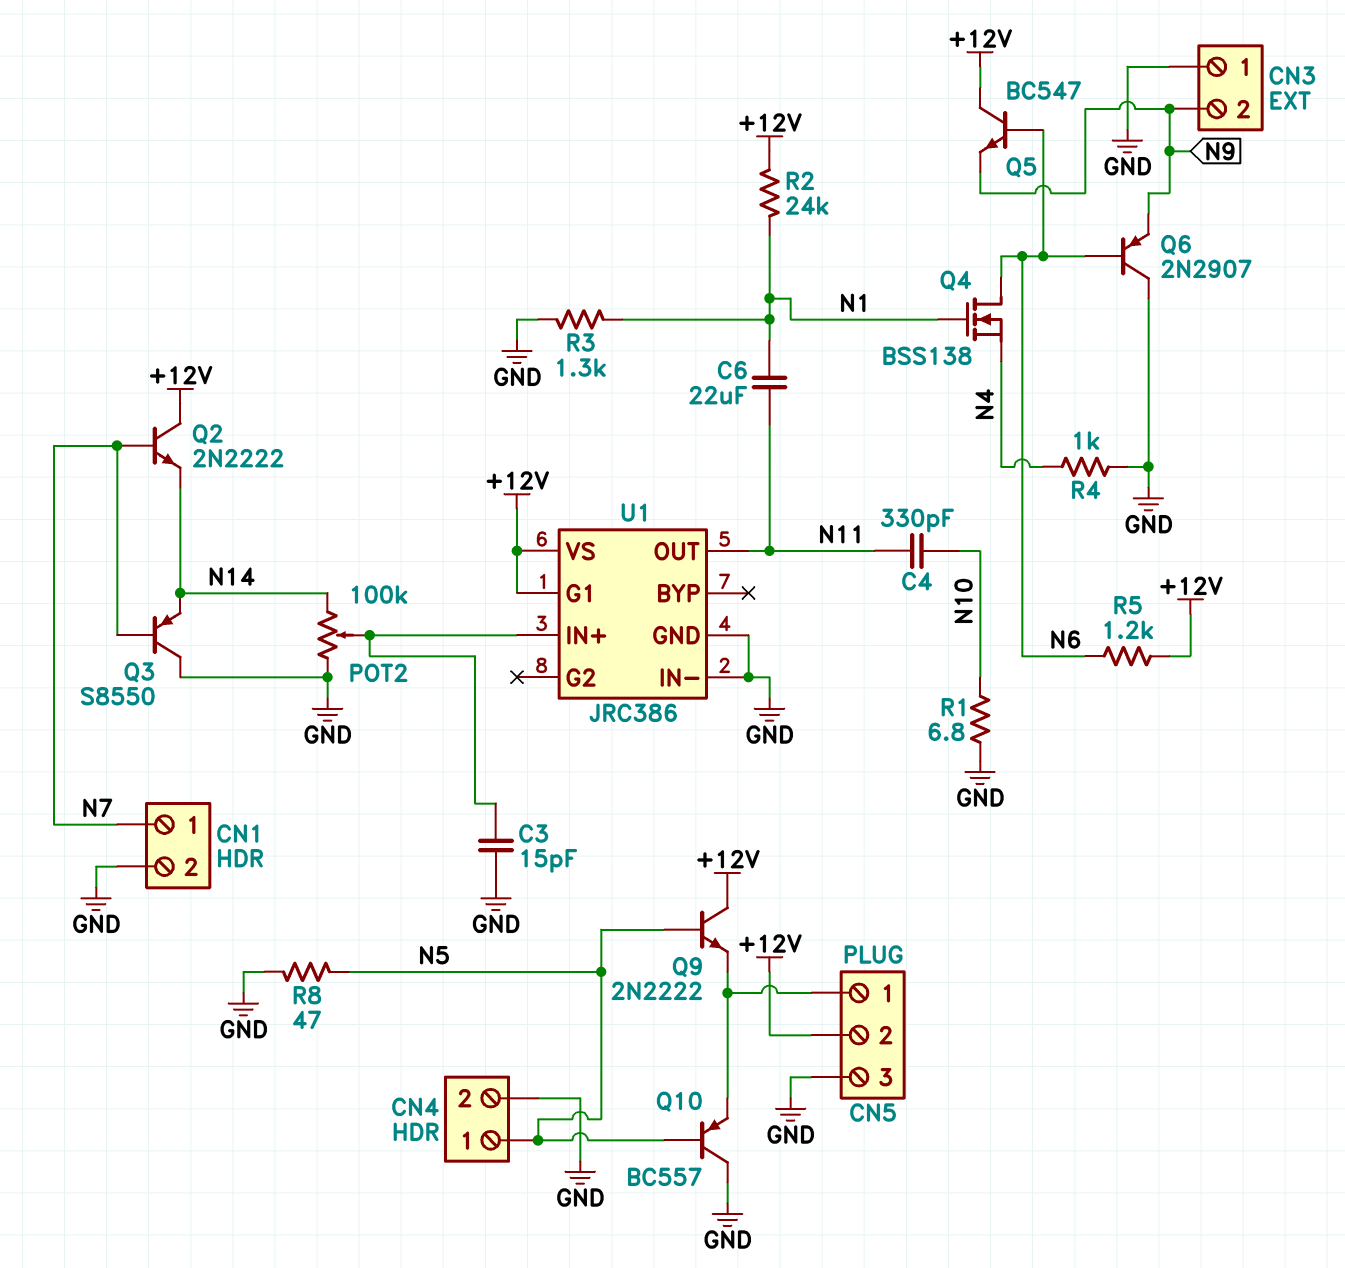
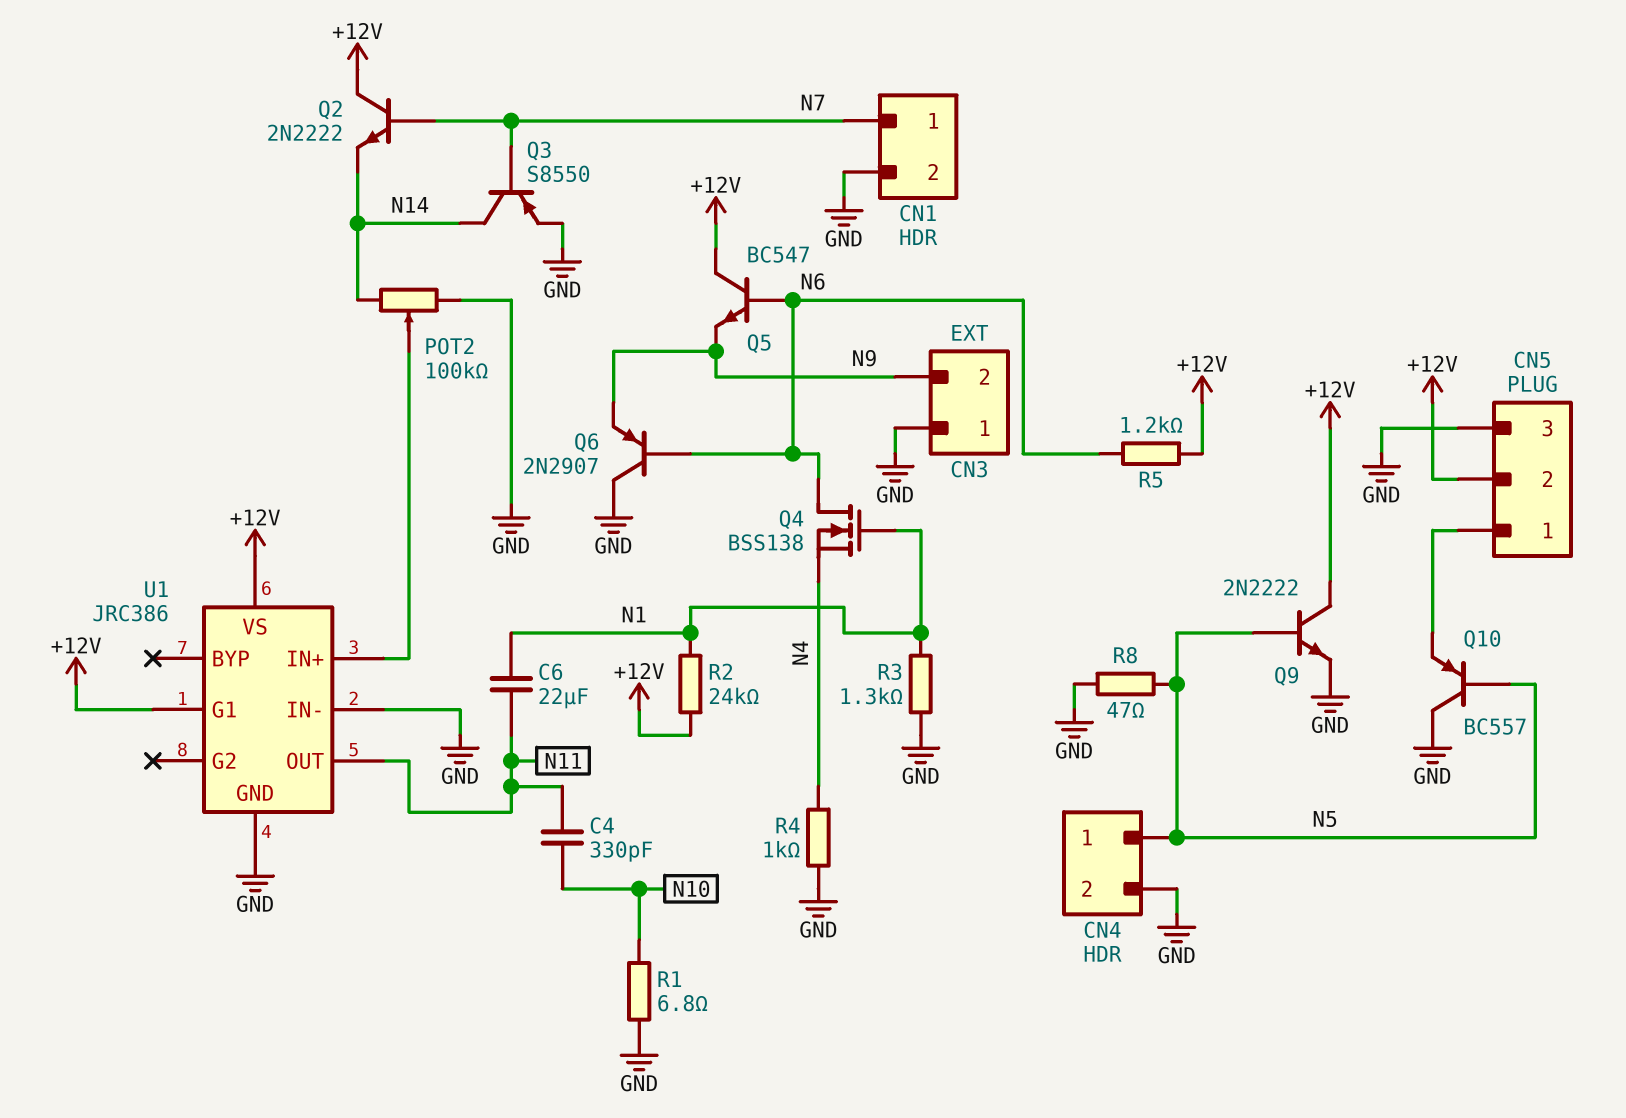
C3: 15pF (GND, U1/IN+) -> none
Q3: PNP S8550 (B N7, C GND, E N14) -> PNP S8550 (B N7, C N14, E GND)
Q9: NPN 2N2222 (B N5, C +12V, E CN5/1) -> NPN 2N2222 (B N5, C +12V, E GND)

